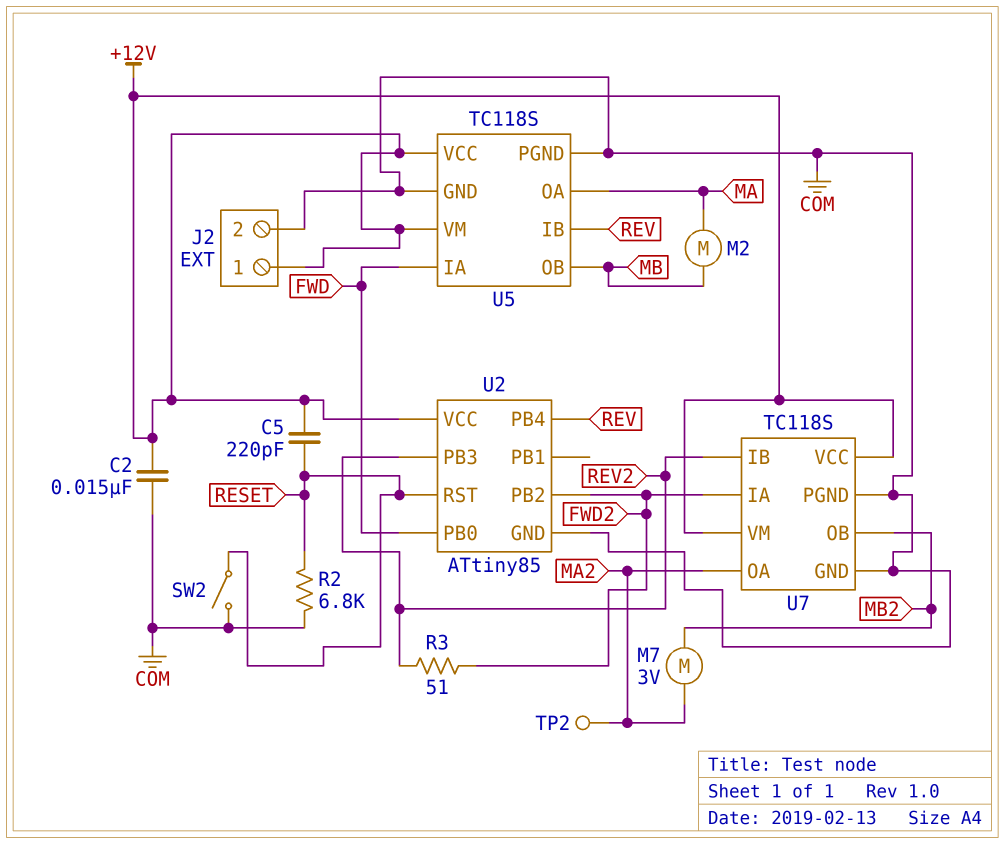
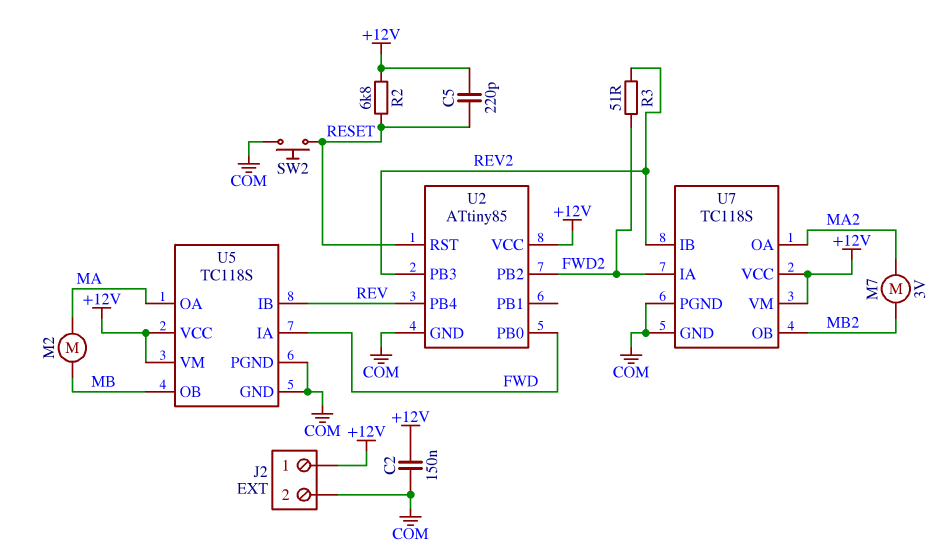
C2: 15nF (+12V, COM) -> 150nF (+12V, COM)
R2: 6.8k (COM, RESET) -> 6.8k (+12V, RESET)
SW2: switch (COM, RESET) -> button (COM, RESET)
TP2: test point (MA2) -> none

